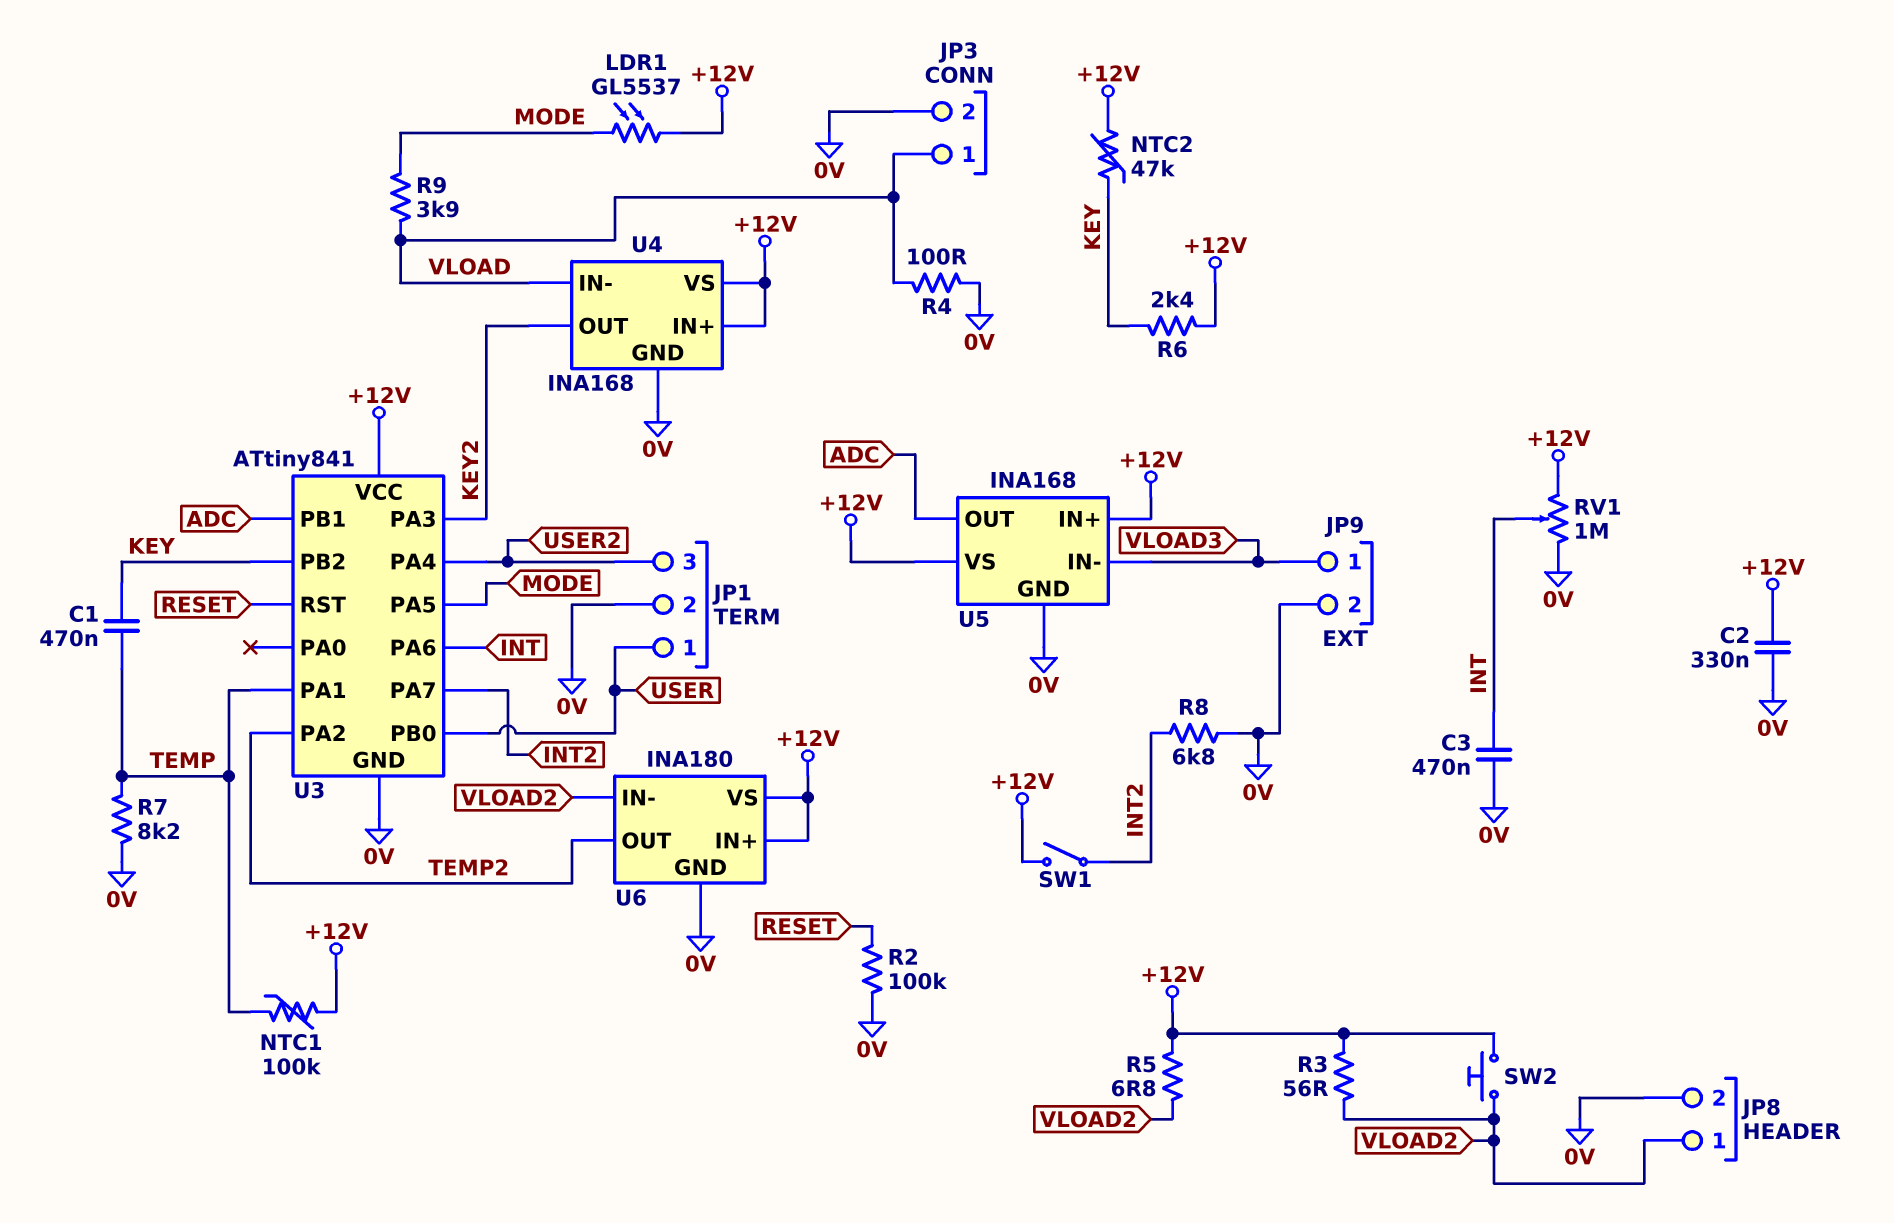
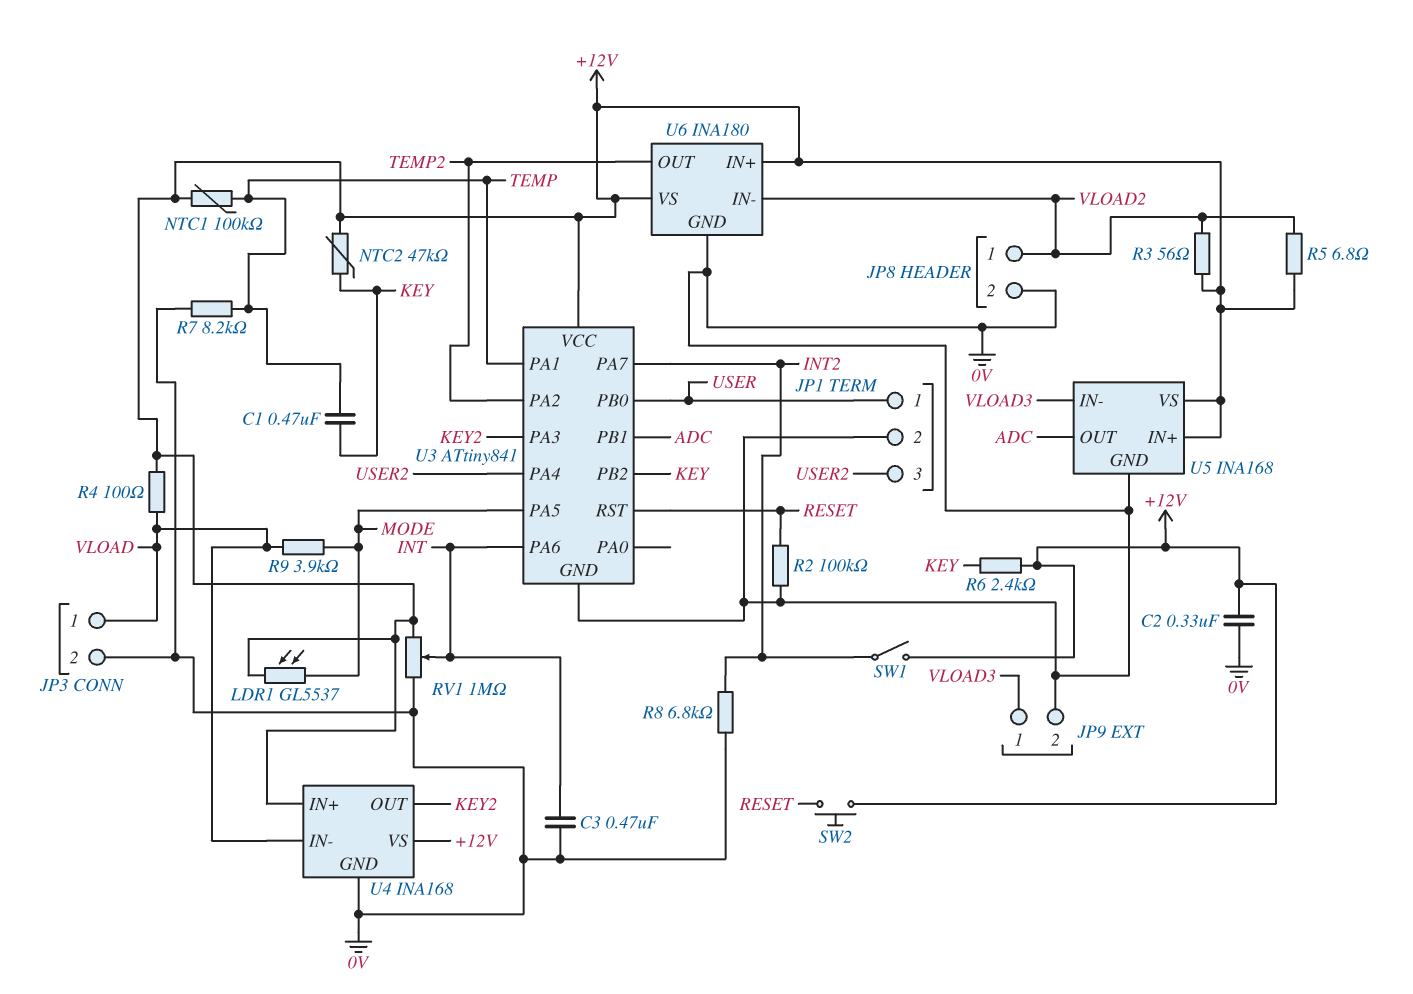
R4: 100 (0V, VLOAD) -> 100 (+12V, VLOAD)
SW2: button (+12V, VLOAD2) -> button (+12V, RESET)

